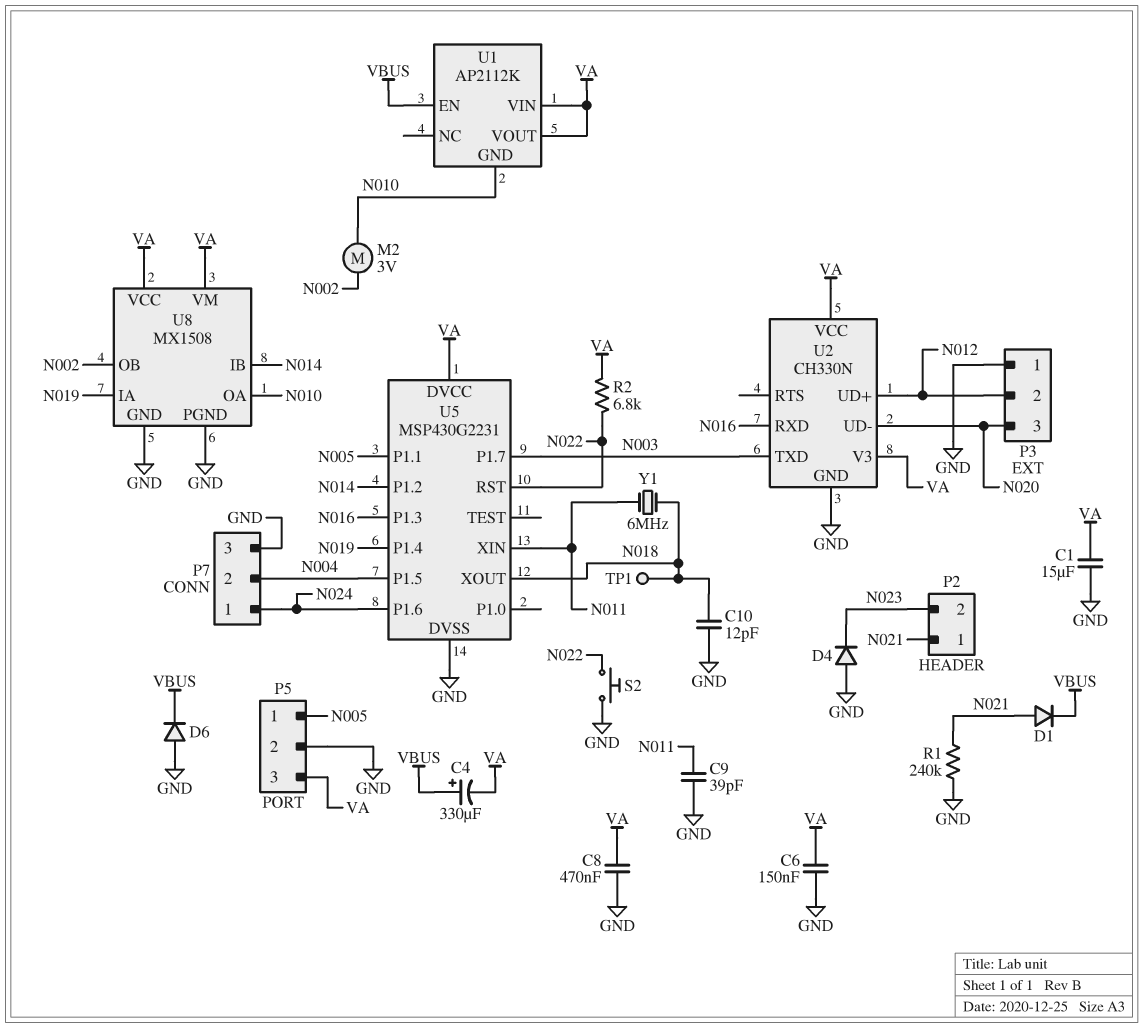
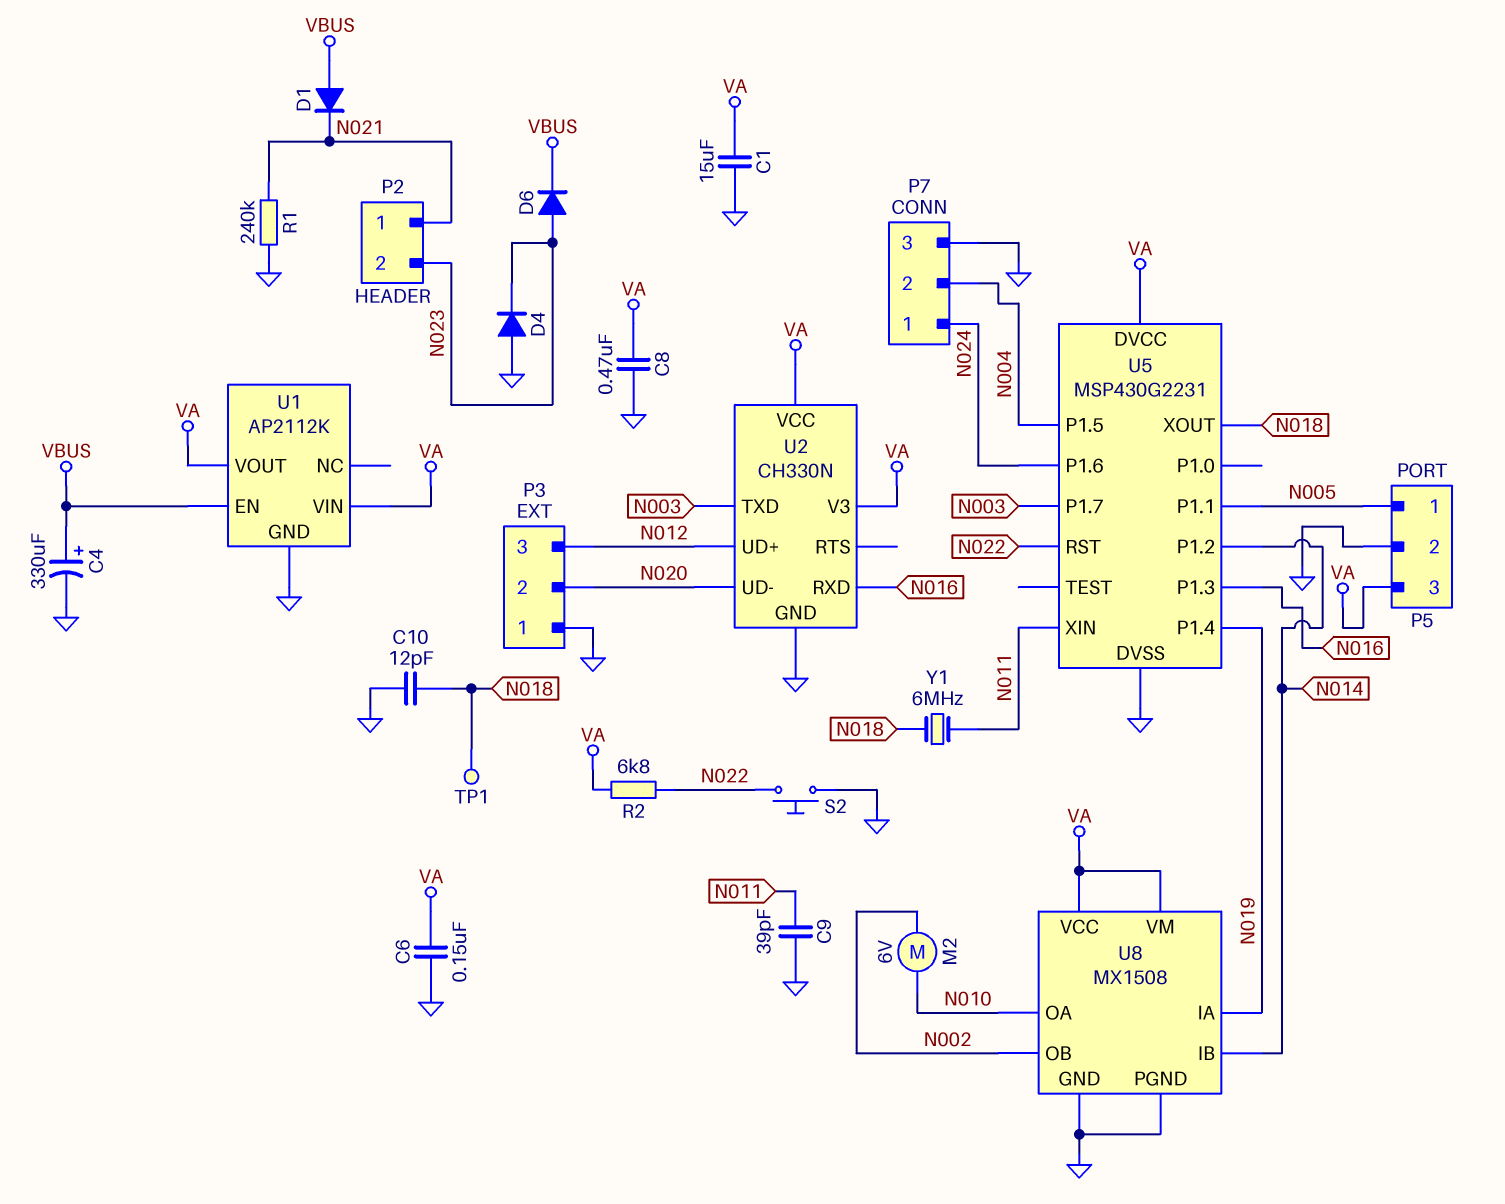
C4: 330uF (plus VBUS, minus VA) -> 330uF (plus VBUS, minus GND)
D1: diode (A N021, K VBUS) -> diode (A VBUS, K N021)
D6: diode (A GND, K VBUS) -> diode (A N023, K VBUS)
M2: motor 3V (N002, N010) -> motor 6V (N002, N010)
P3 pin 2: N012 -> N020
P3 pin 3: N020 -> N012
U1 pin GND: N010 -> GND

